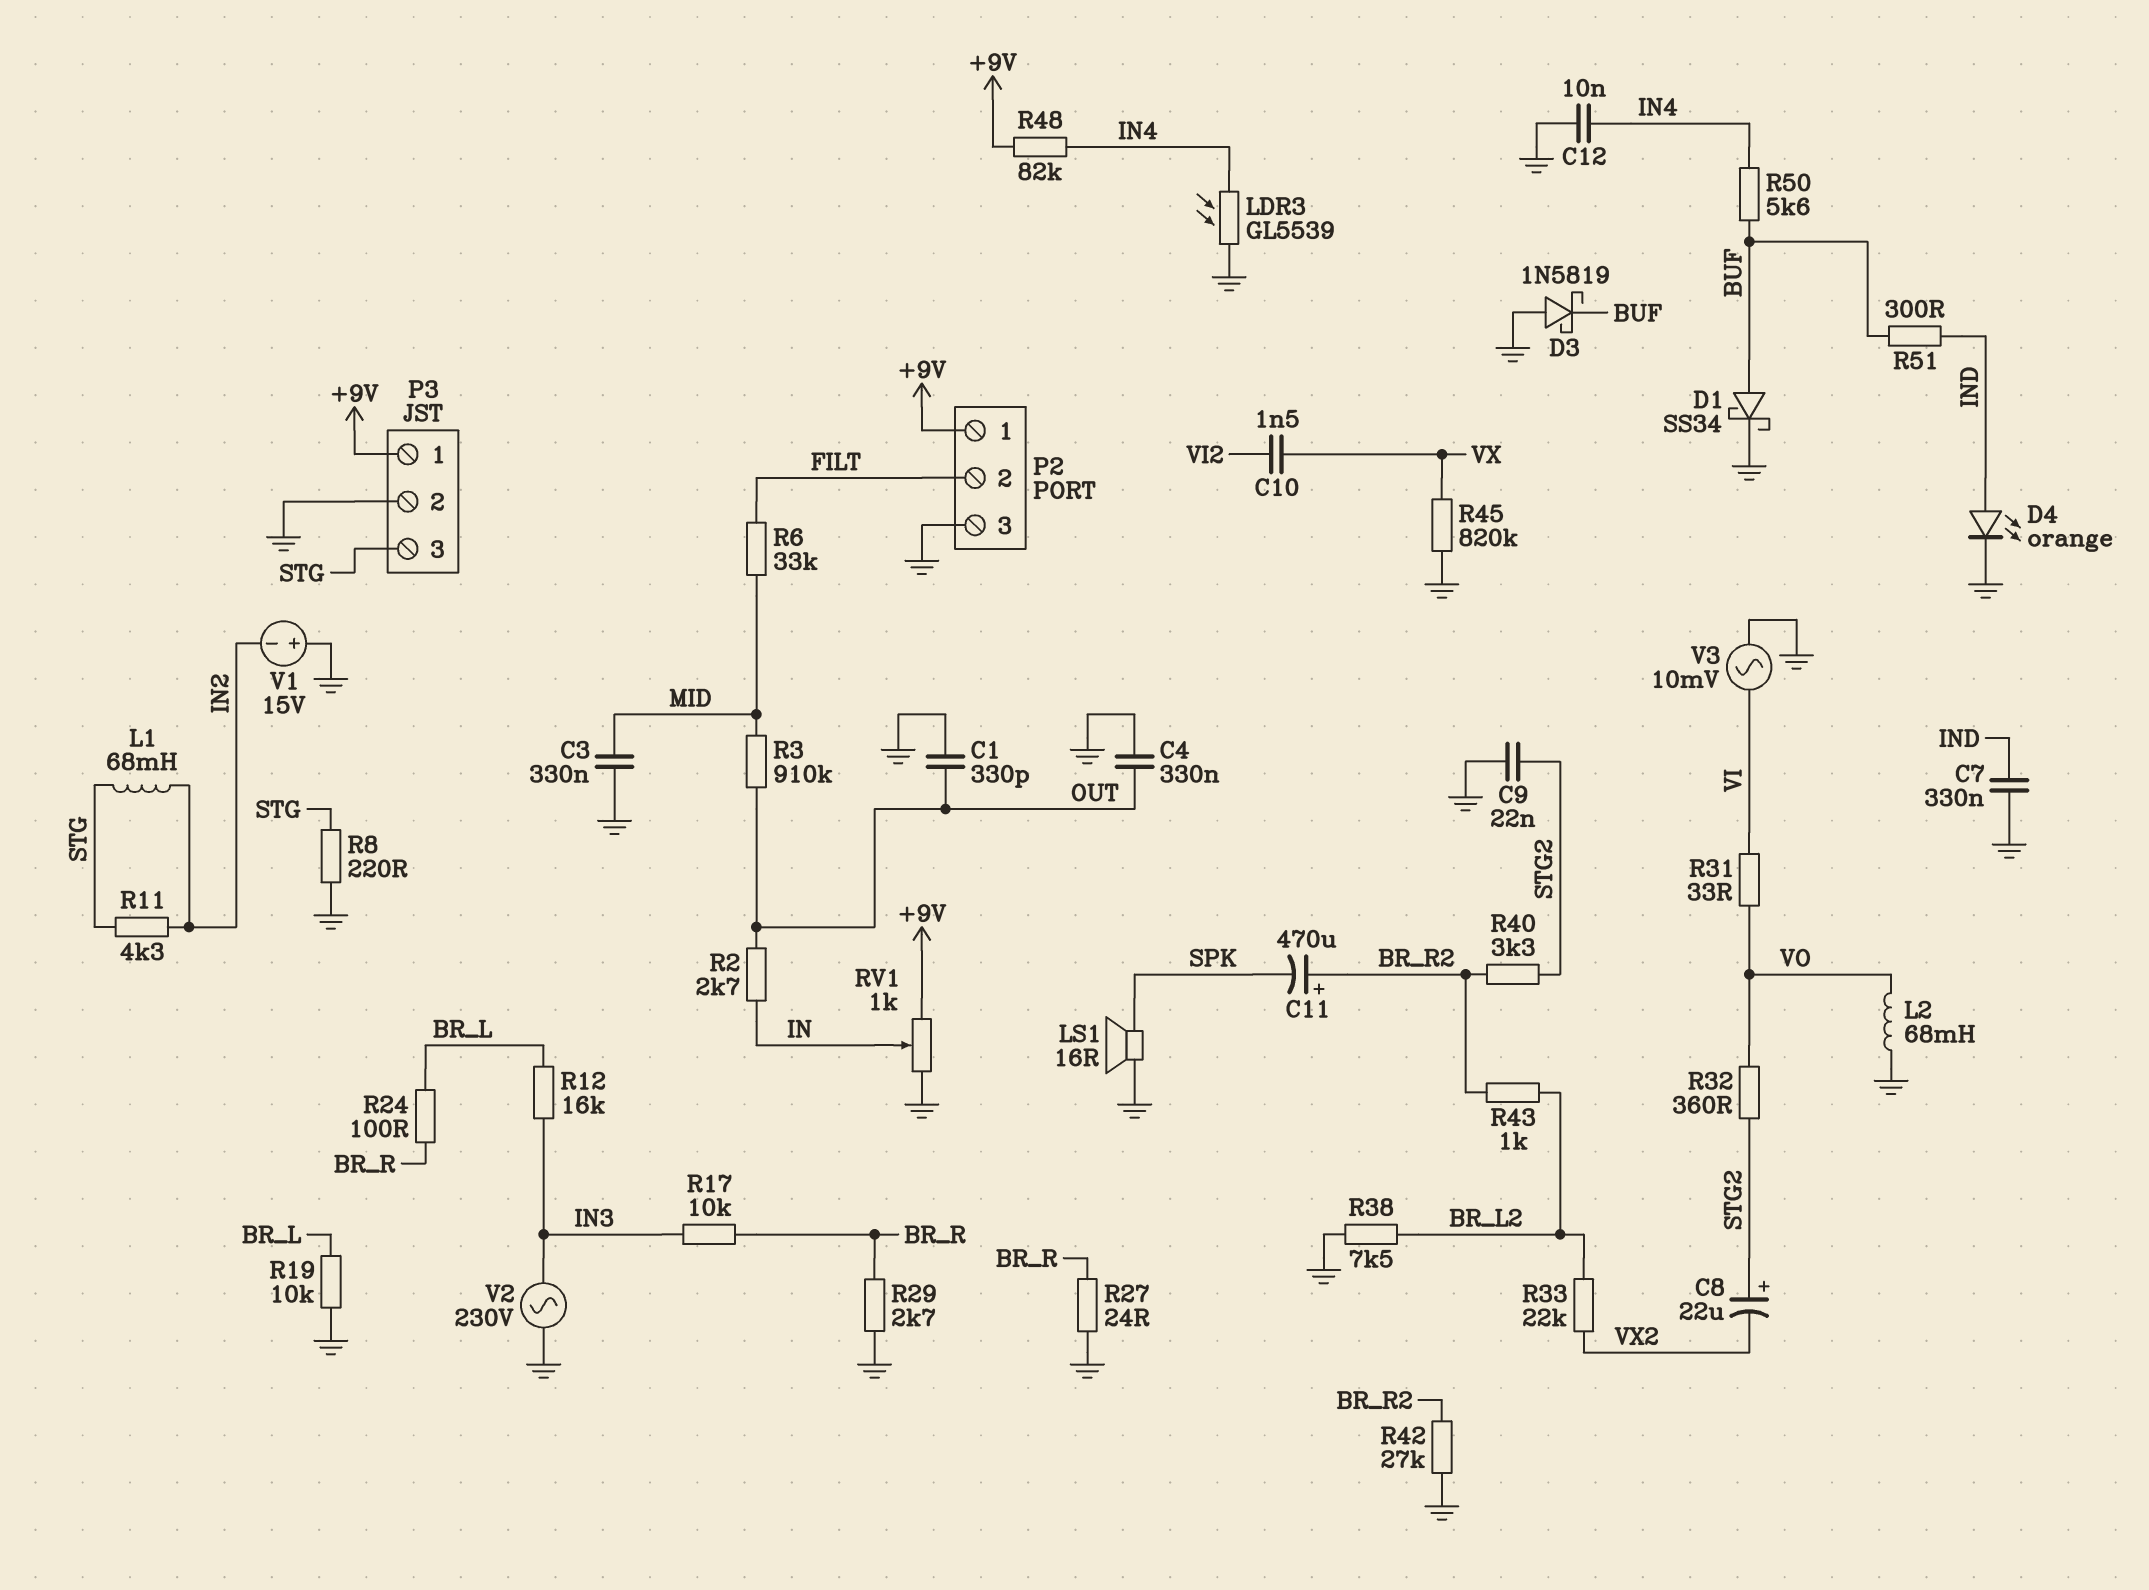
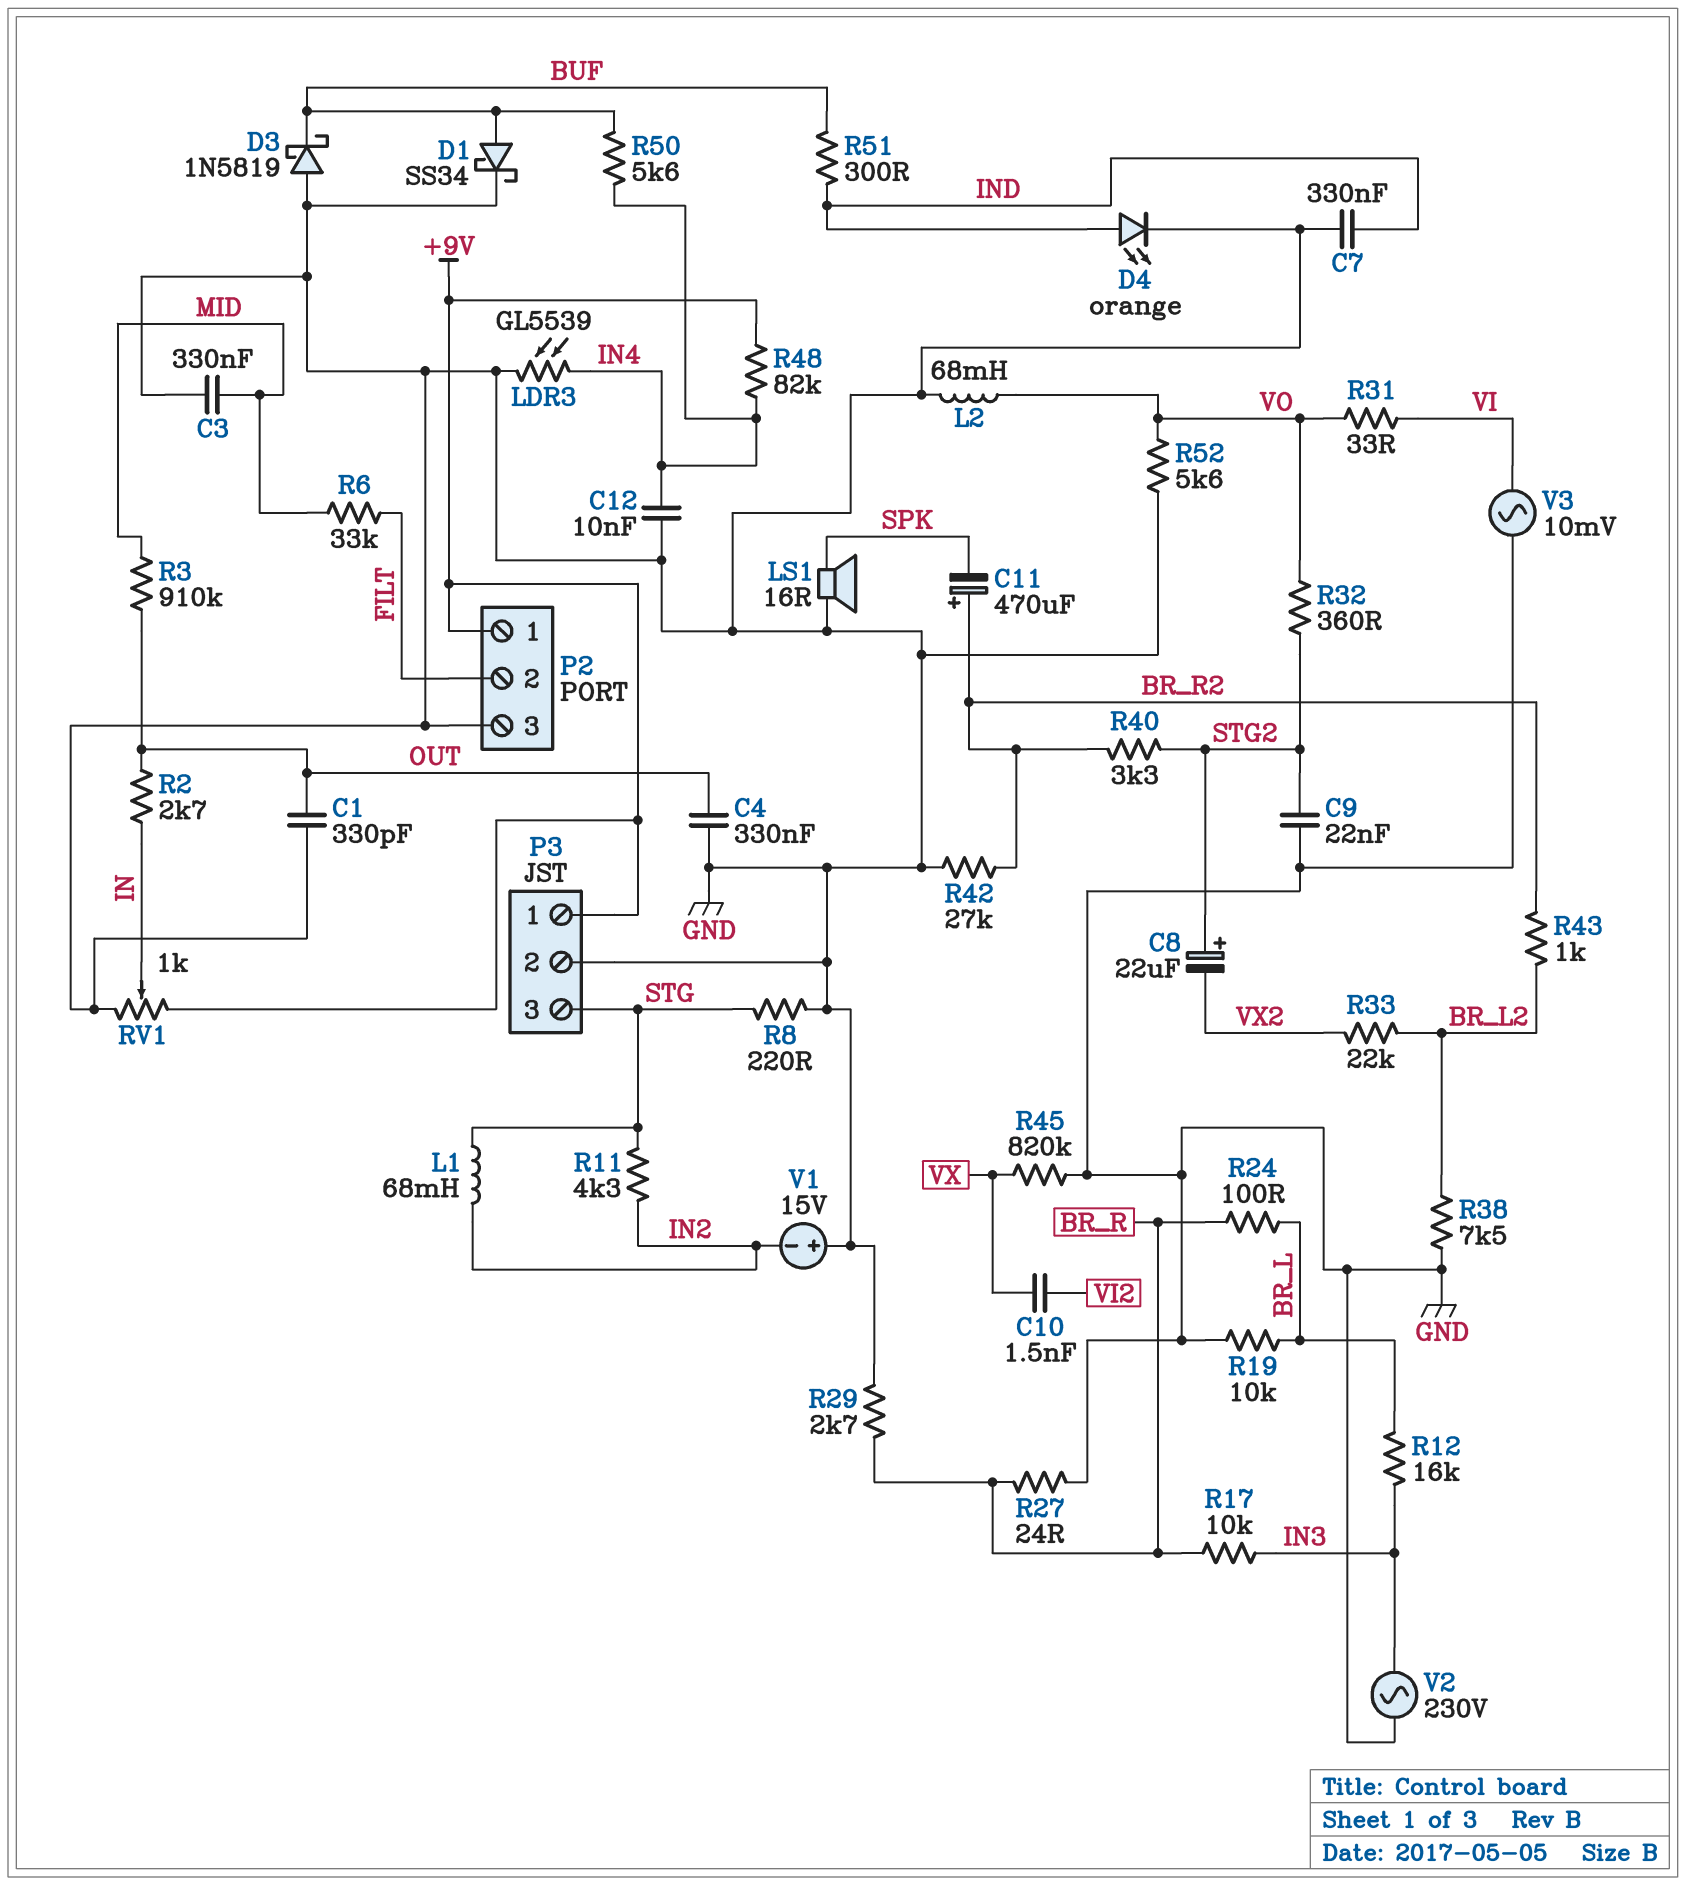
R52: none -> 5.6k (GND, VO)

